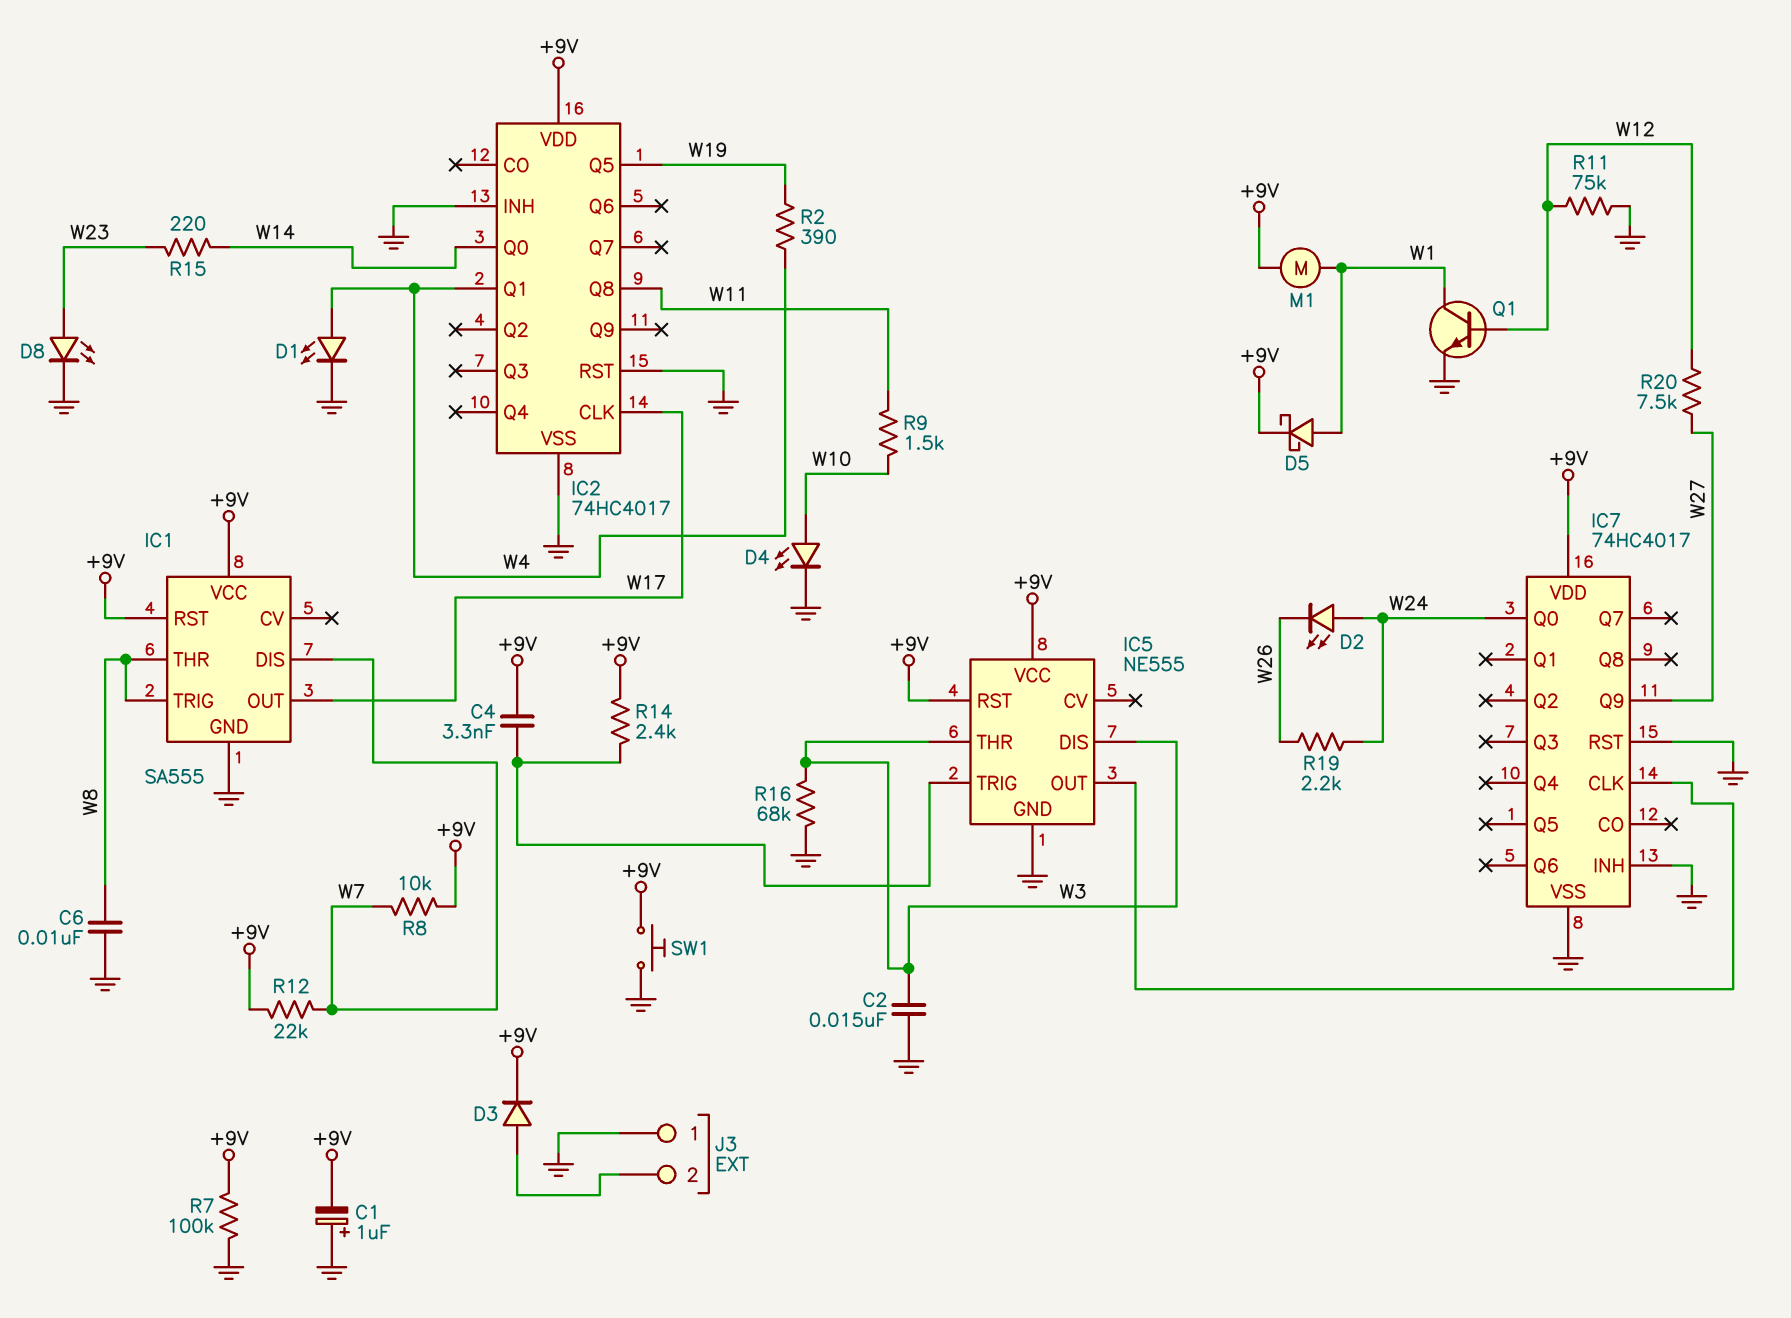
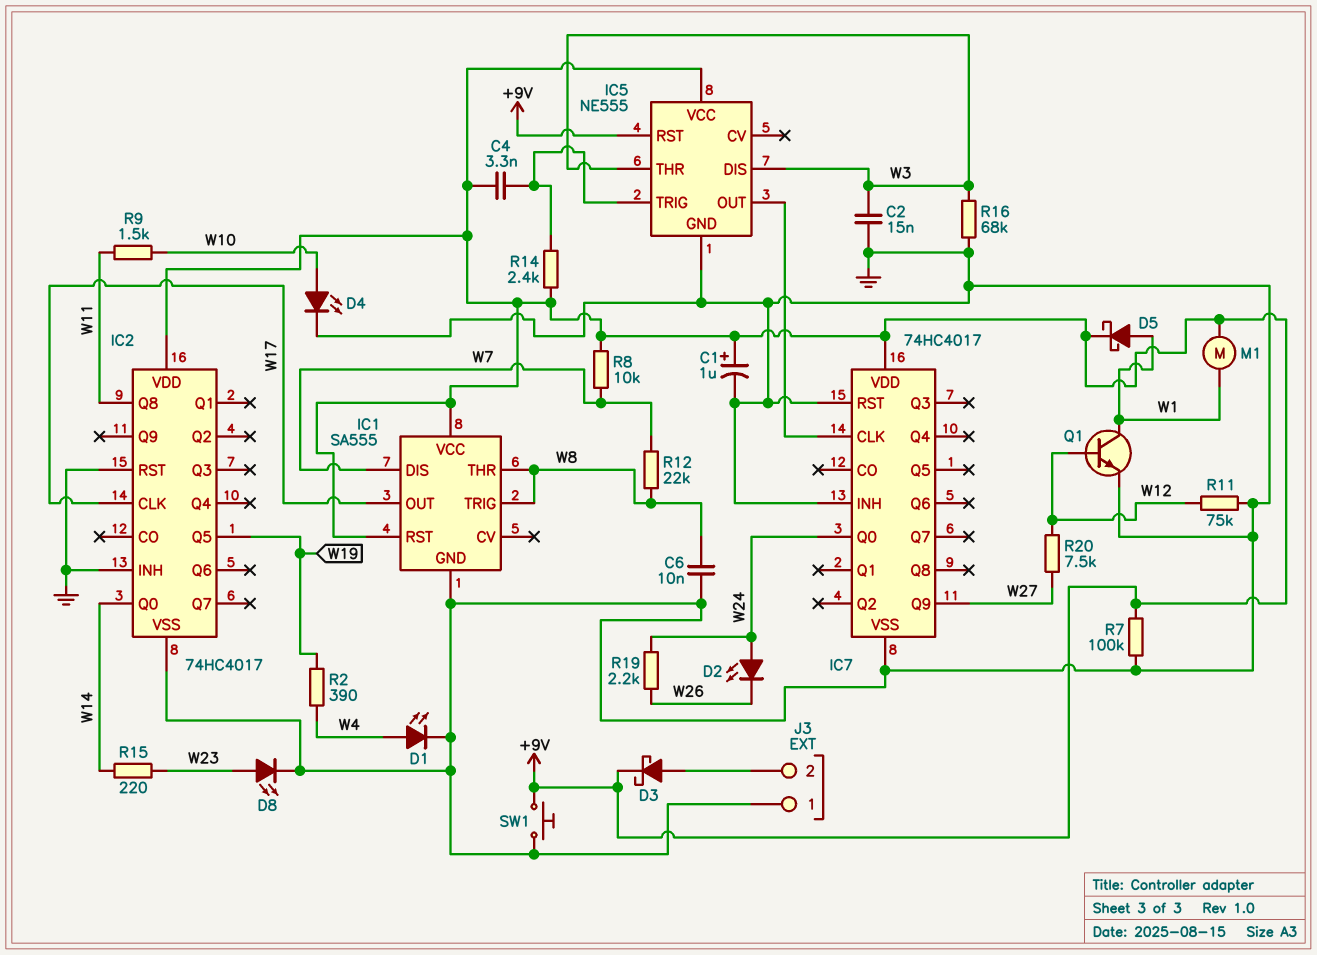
C1: 1uF (plus GND, minus +9V) -> 1uF (plus +9V, minus GND)
D3: diode (A J3/2, K +9V) -> schottky (A J3/2, K +9V)
IC2 pin Q1: W4 -> none
R12: 22k (+9V, W7) -> 22k (W7, W8)

